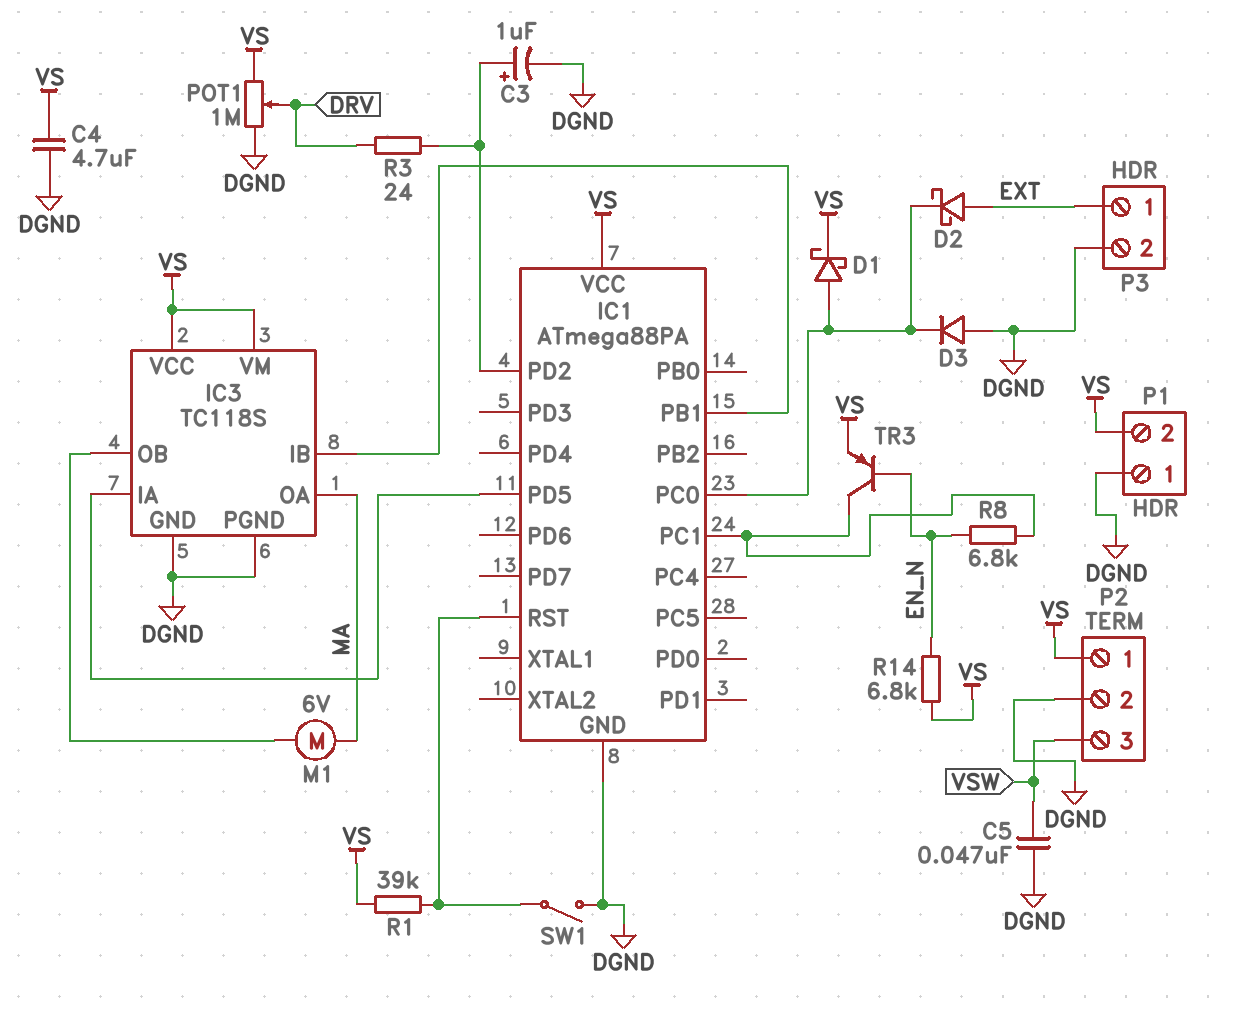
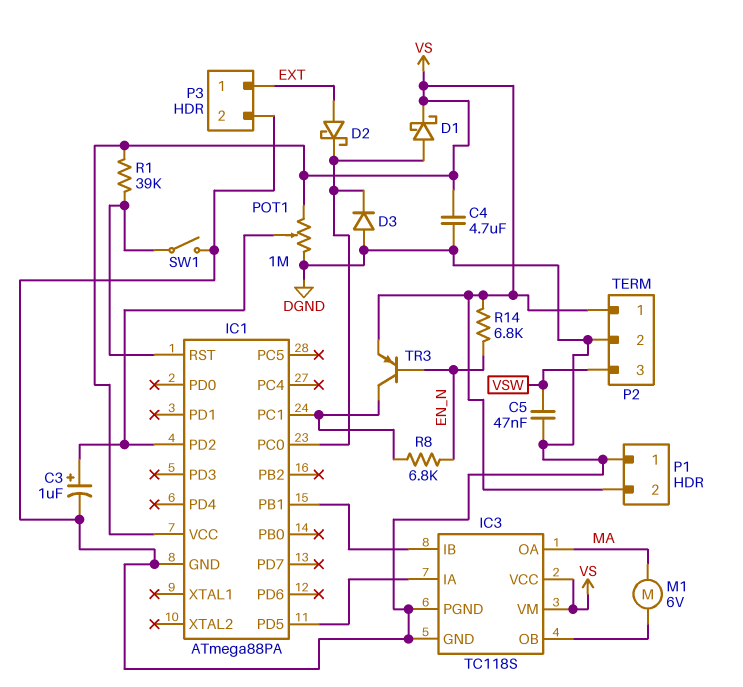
POT1: 1M (DGND, VS, wiper DRV) -> 1M (DGND, VS, wiper IC1/PD2)
R3: 24 (DRV, IC1/PD2) -> none

